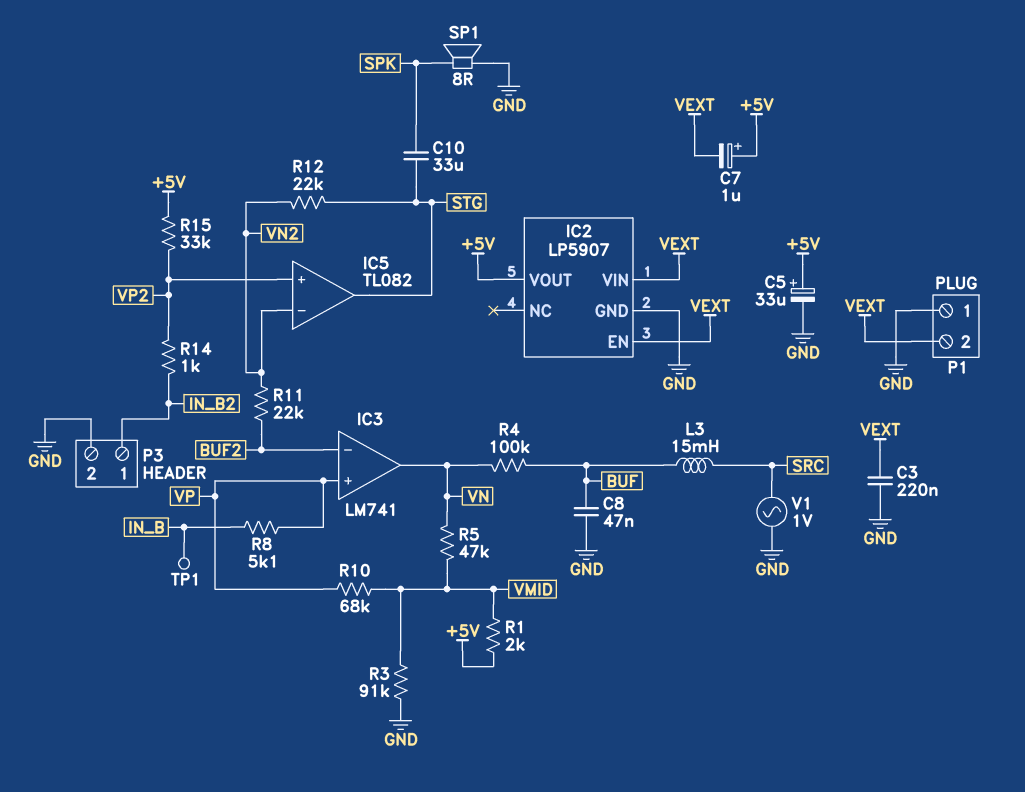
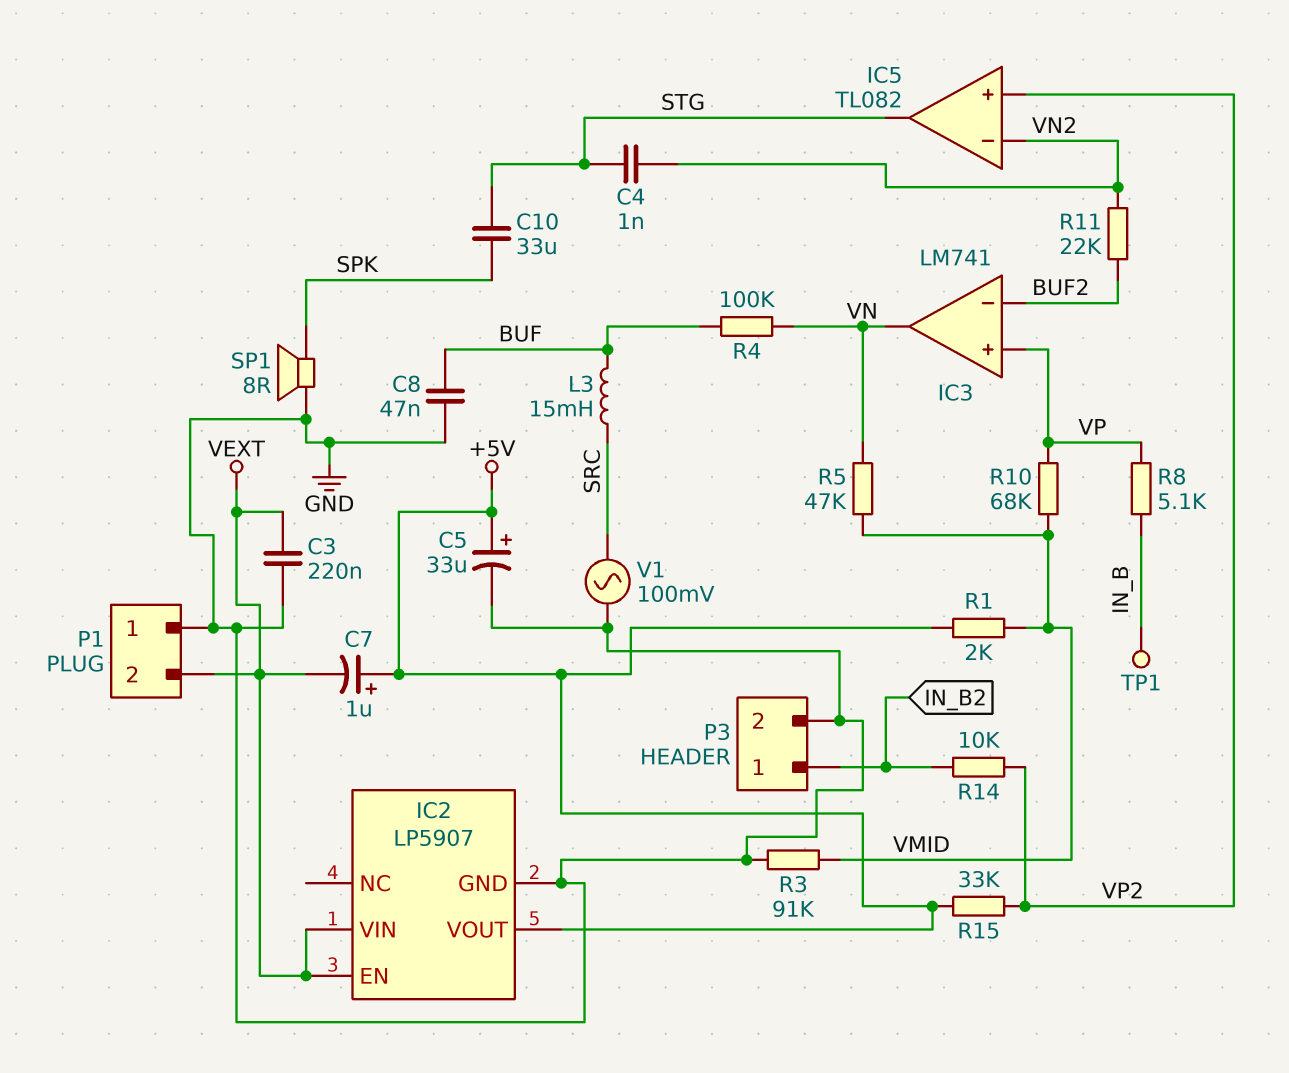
C4: none -> 1nF (STG, VN2)
R12: 22k (STG, VN2) -> none
R14: 1k (IN_B2, VP2) -> 10k (IN_B2, VP2)
V1: AC 1V (GND, SRC) -> AC 100mV (GND, SRC)

